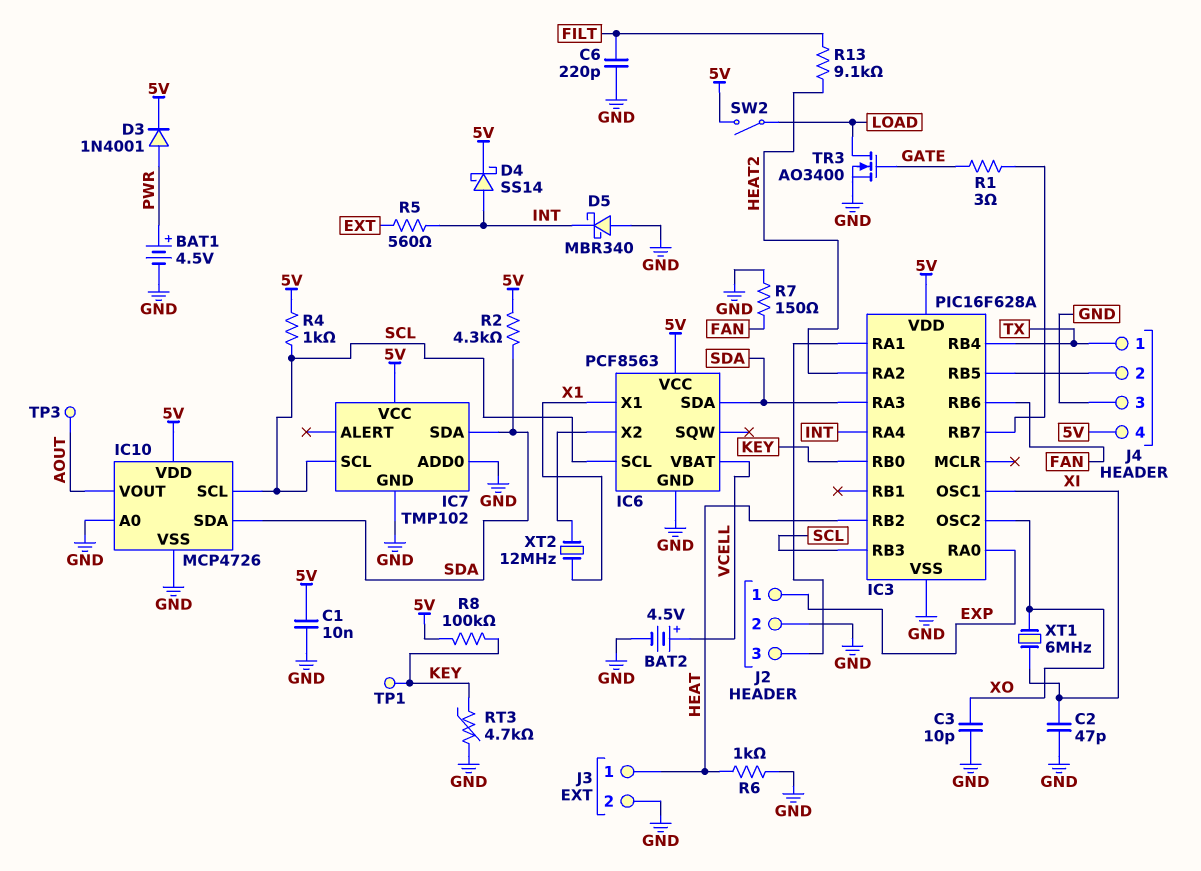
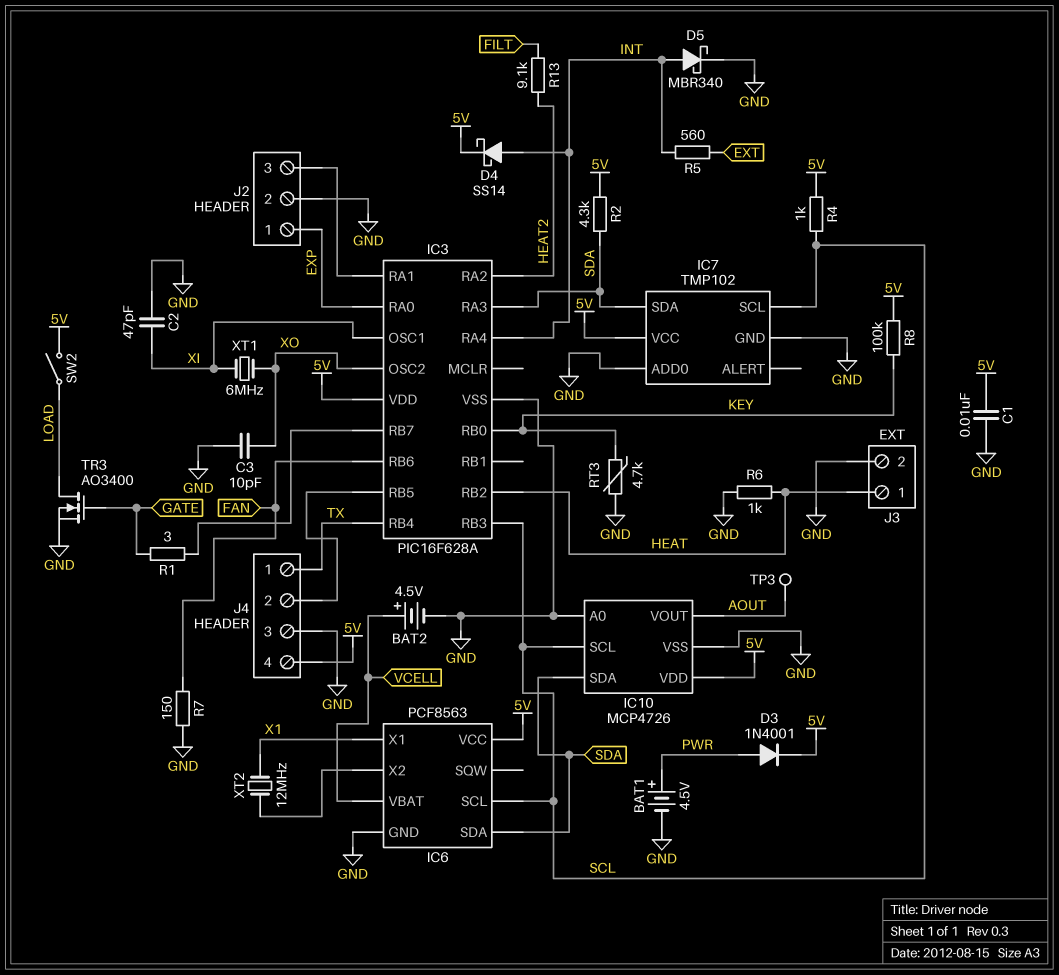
C6: 220pF (FILT, GND) -> none
D5: schottky MBR340 (A GND, K INT) -> schottky MBR340 (A INT, K GND)
TP1: test point (KEY) -> none

